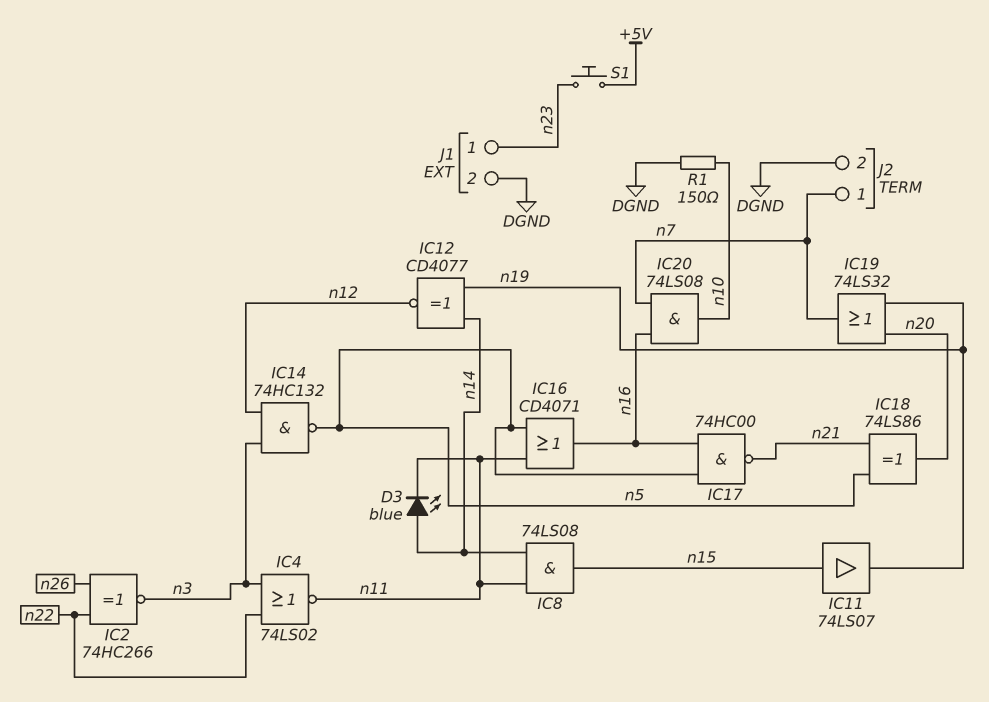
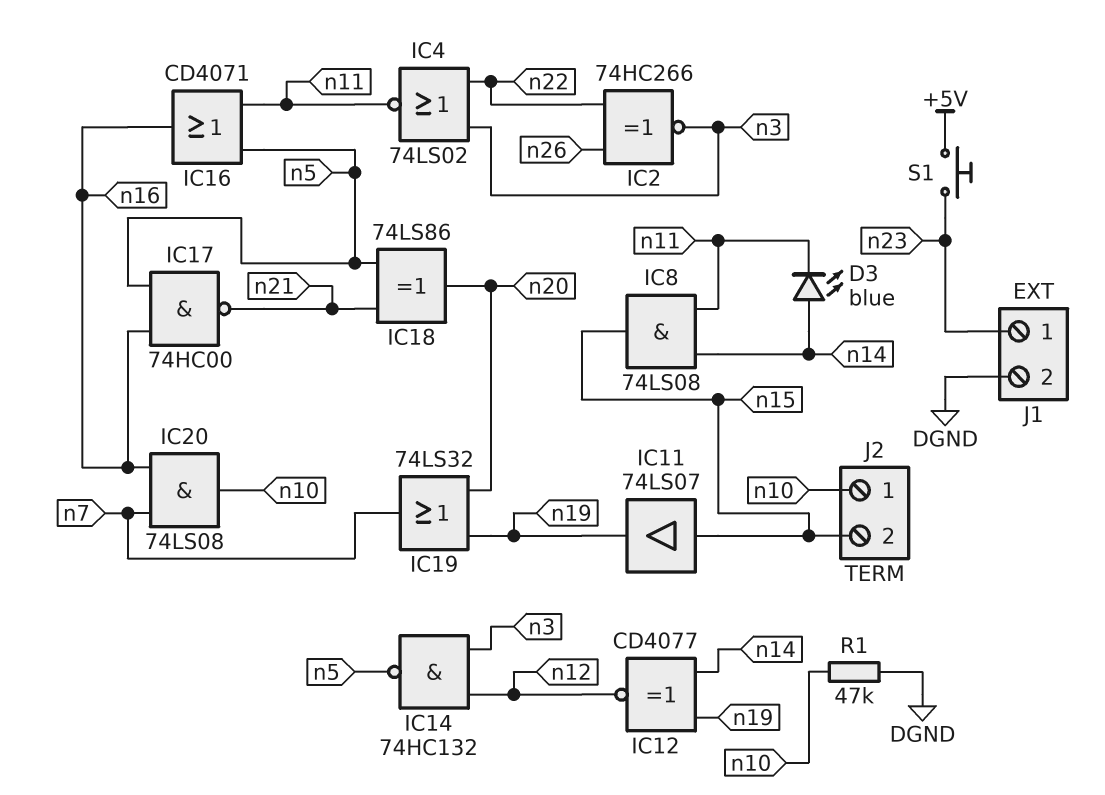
J2 pin 1: n7 -> n10
J2 pin 2: DGND -> n15
R1: 150 (DGND, n10) -> 47k (DGND, n10)

